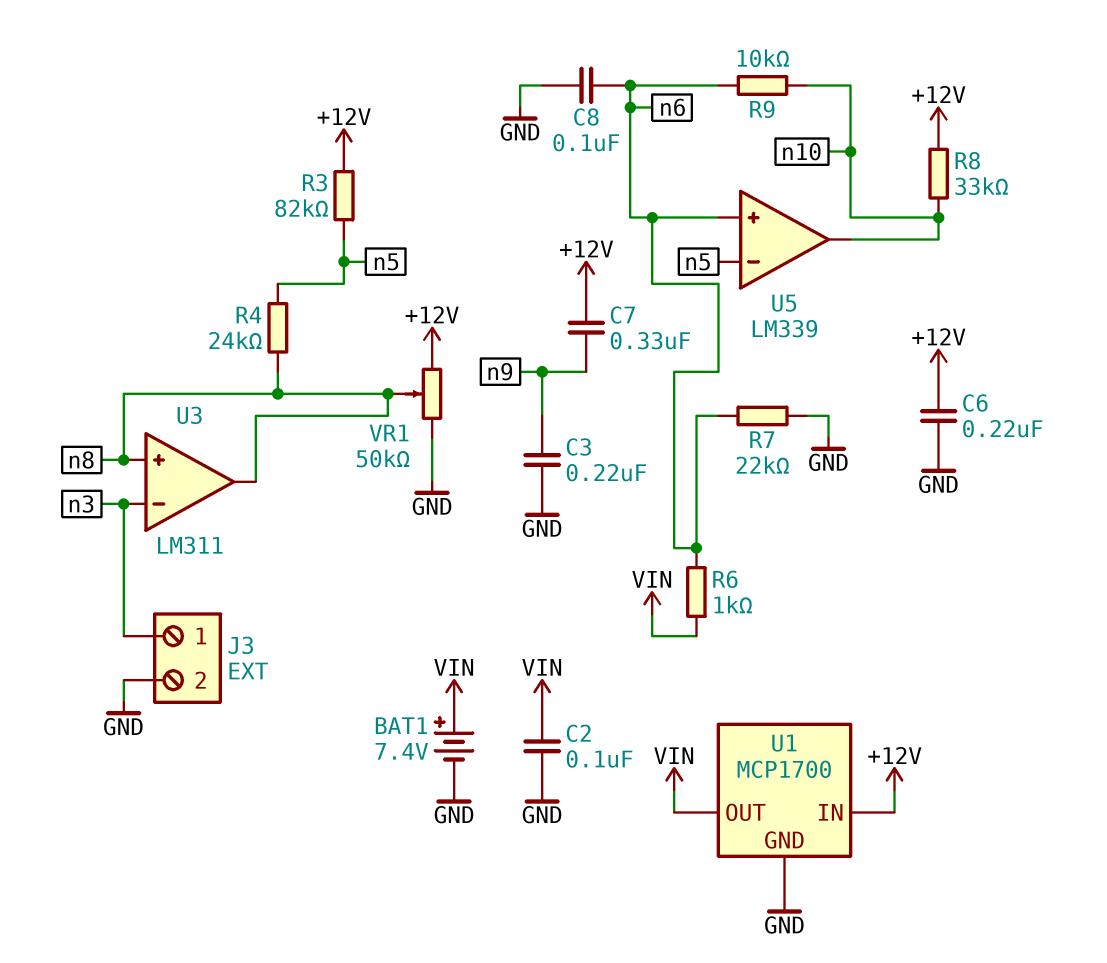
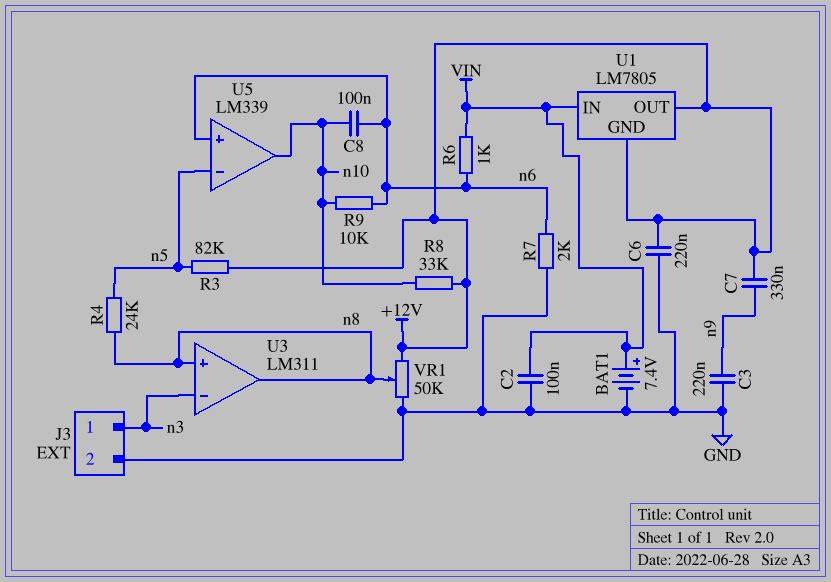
C8: 100nF (GND, n6) -> 100nF (n6, n10)
R7: 22k (GND, n6) -> 2k (GND, n6)
U1: MCP1700 -> LM7805
U1 pin GND: GND -> +12V
U1 pin IN: +12V -> VIN
U1 pin OUT: VIN -> +12V

